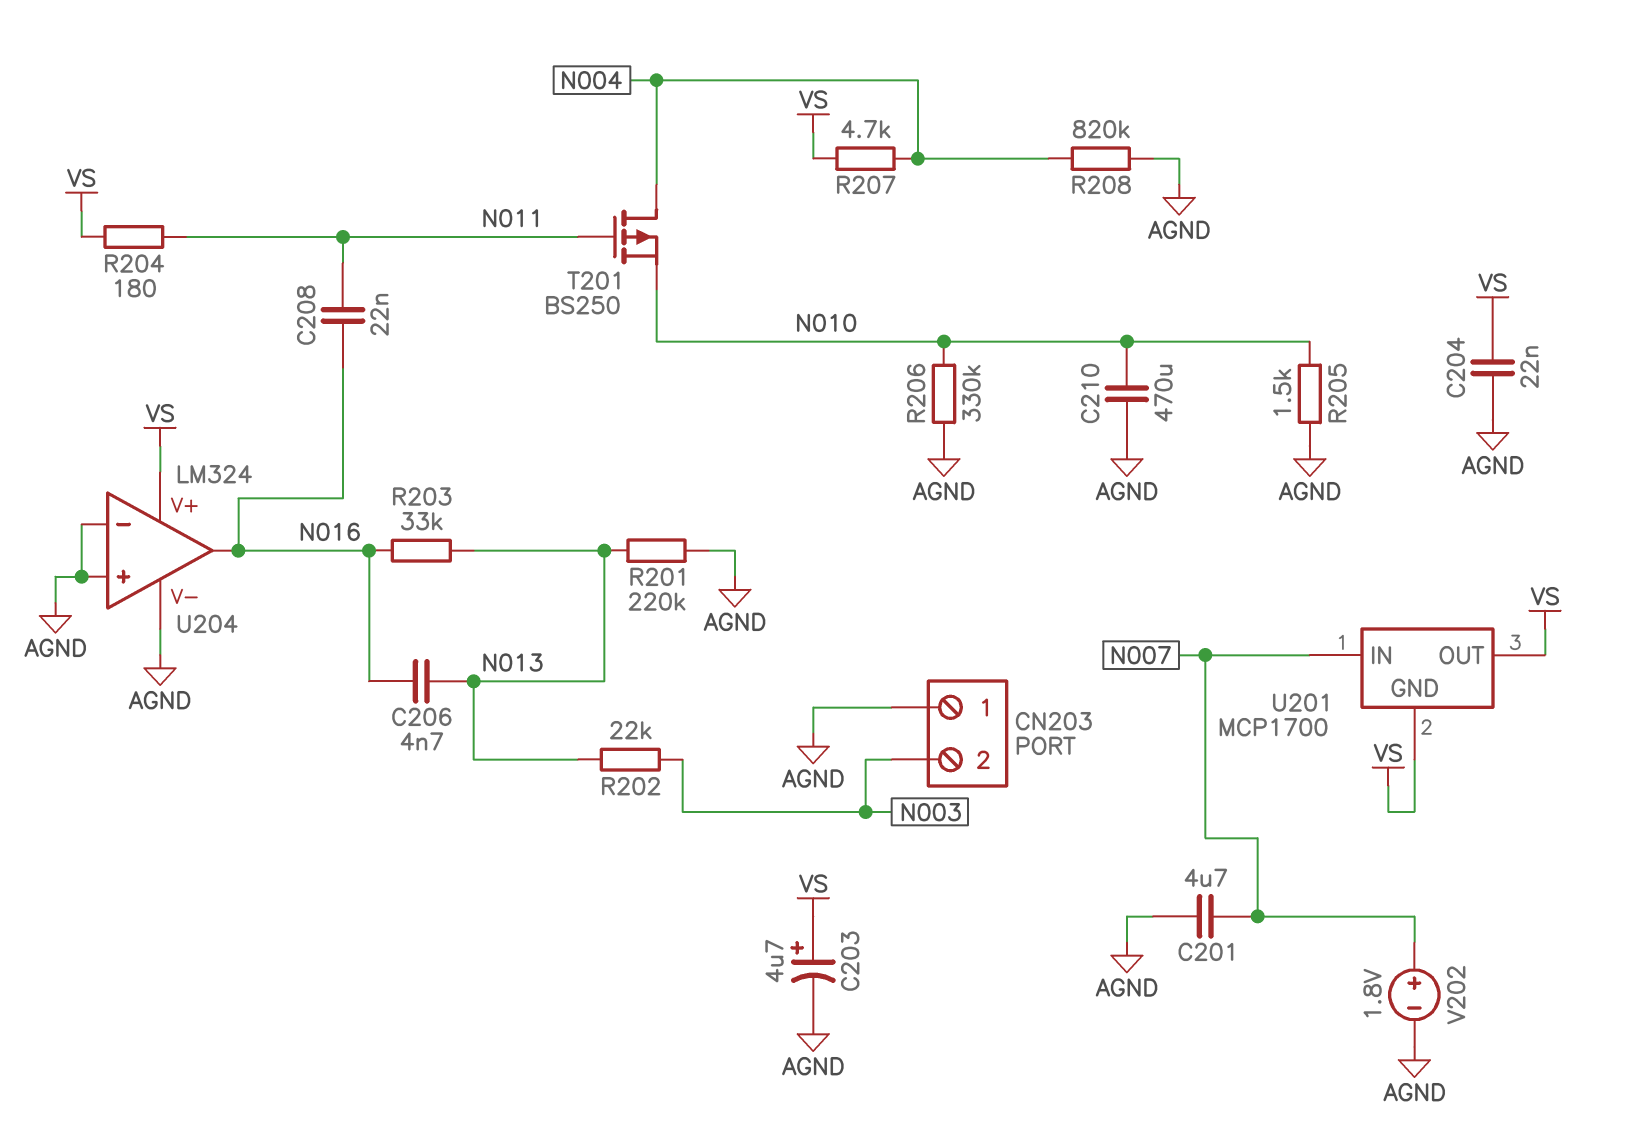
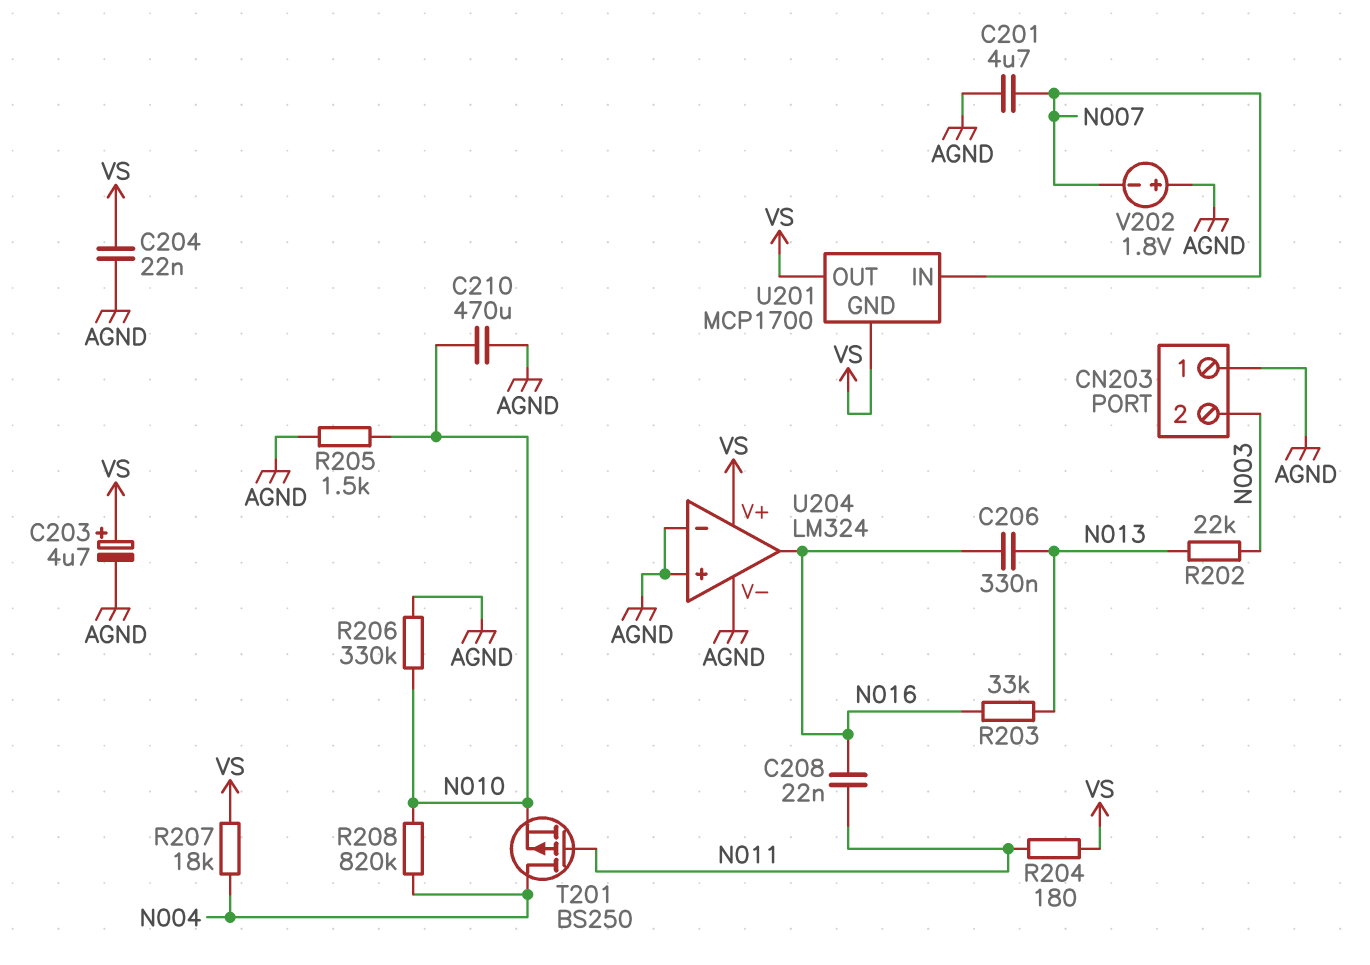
C206: 4.7nF (N013, N016) -> 330nF (N013, N016)
R201: 220k (AGND, N013) -> none
R207: 4.7k (N004, VS) -> 18k (N004, VS)
R208: 820k (AGND, N004) -> 820k (N004, N010)
V202: 1.8V (plus N007, minus AGND) -> 1.8V (plus AGND, minus N007)

